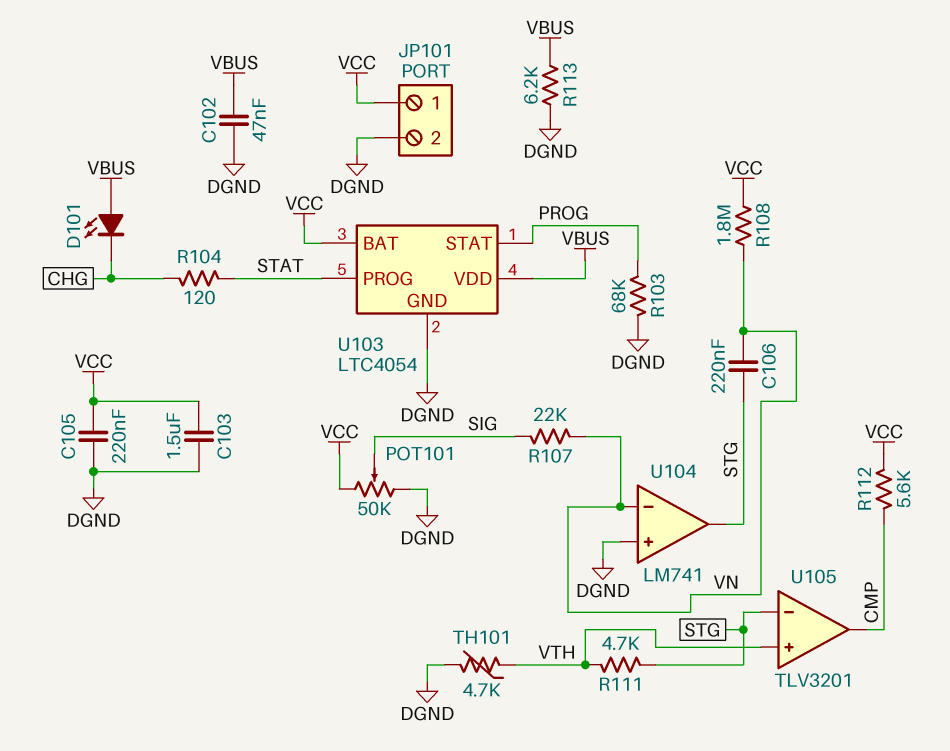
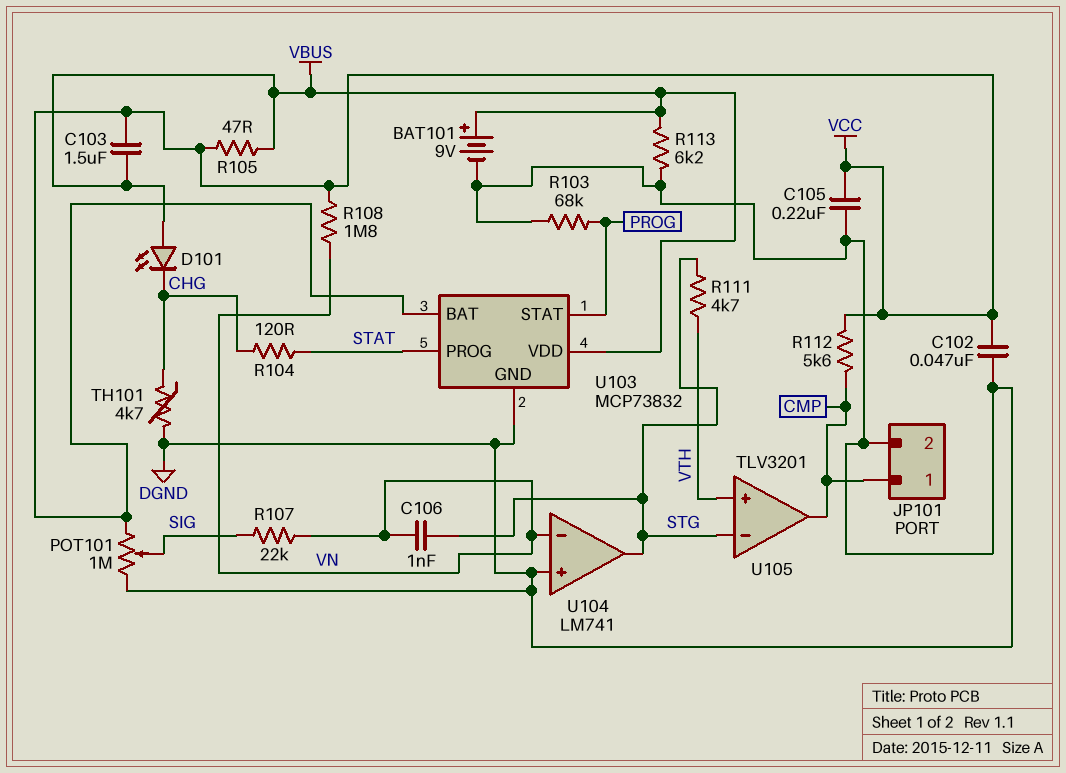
BAT101: none -> 9V (plus VBUS, minus DGND)
C102: 47nF (DGND, VBUS) -> 47nF (DGND, VCC)
C103: 1.5uF (DGND, VCC) -> 1.5uF (VBUS, VCC)
C106: 220nF (STG, VN) -> 1nF (STG, VN)
JP101 pin 1: VCC -> CMP
POT101: 50k (DGND, VCC, wiper SIG) -> 1M (DGND, VCC, wiper SIG)
R105: none -> 47 (VBUS, VCC)
TH101: 4.7k (DGND, VTH) -> 4.7k (CHG, DGND)
U103: LTC4054 -> MCP73832

